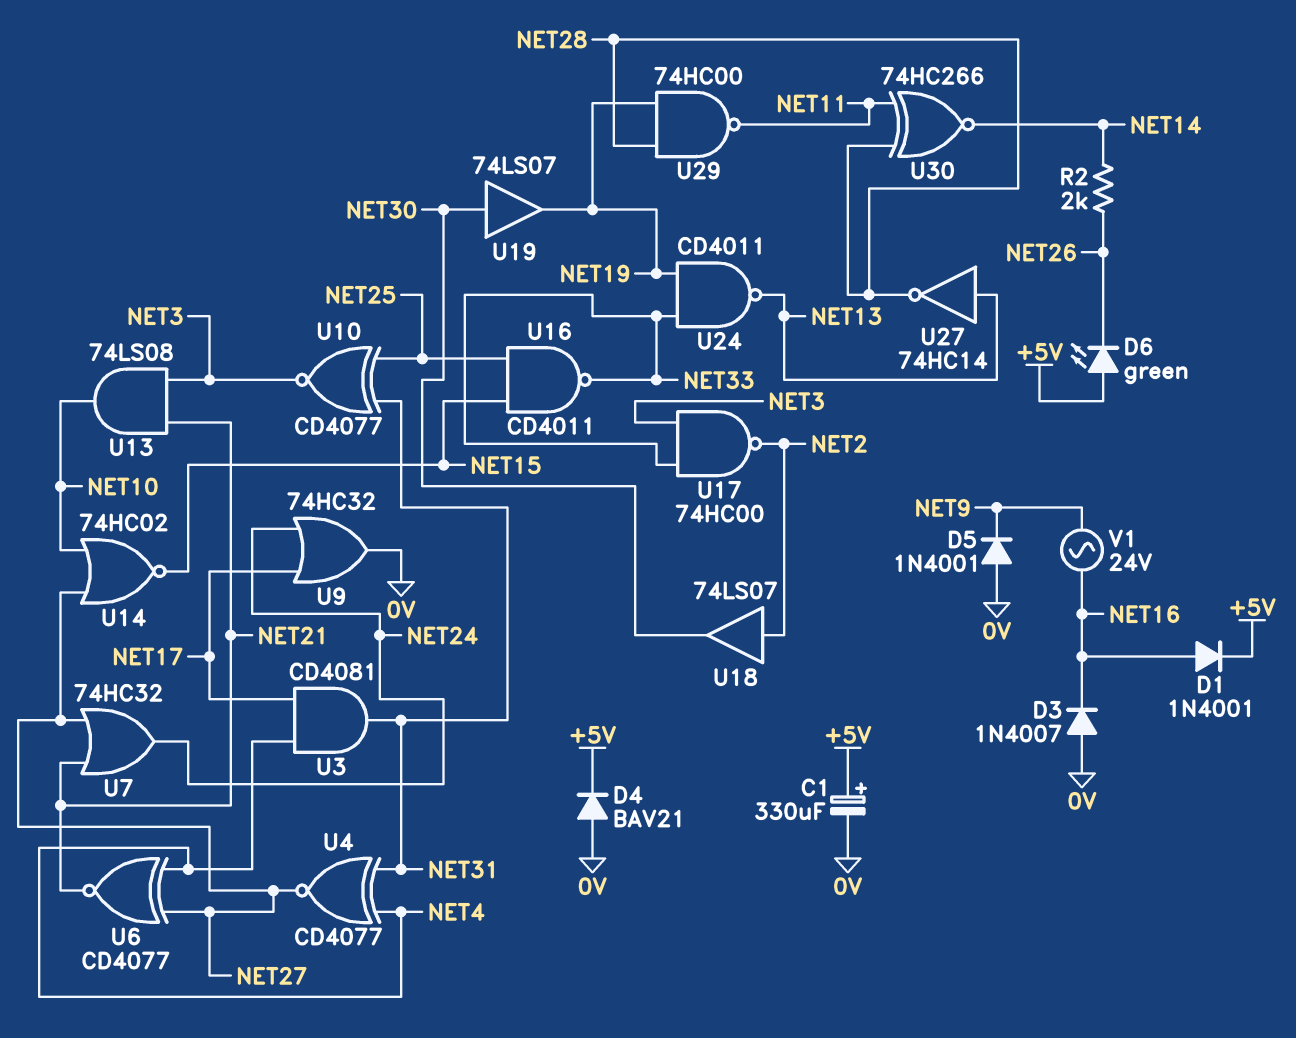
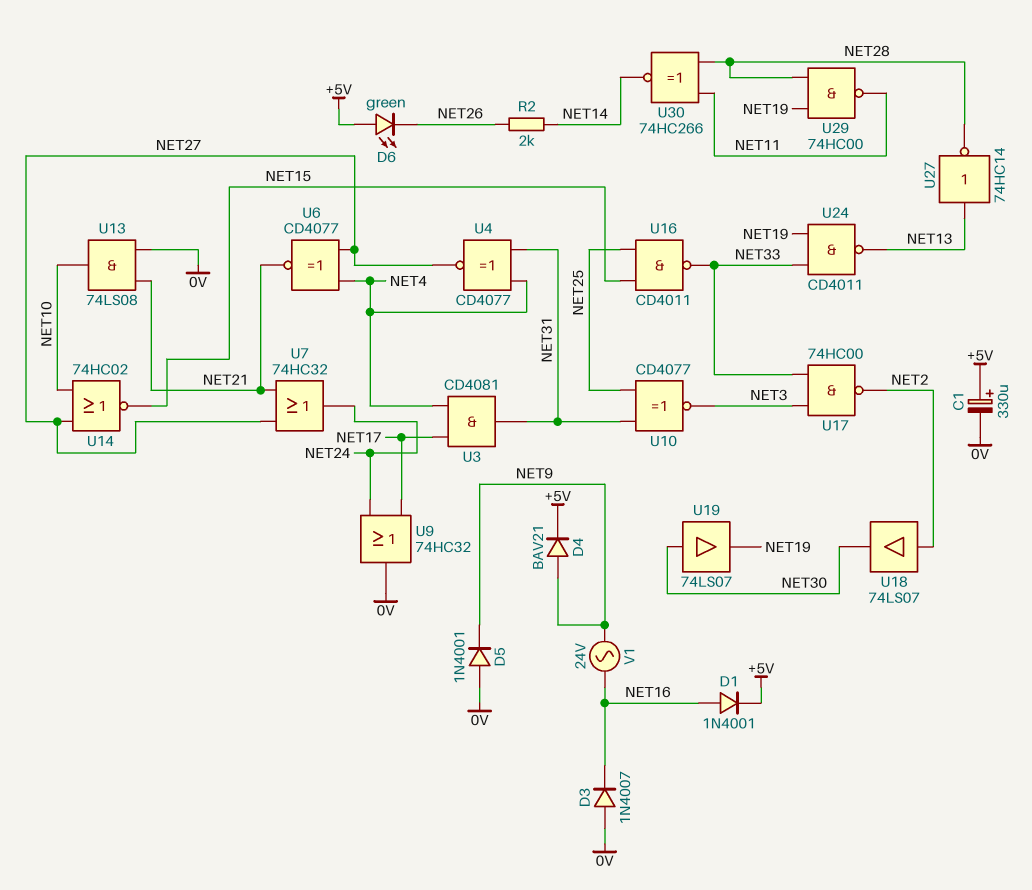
D4: diode BAV21 (A 0V, K +5V) -> diode BAV21 (A NET9, K +5V)
U13: AND 74LS08 (in NET3, in NET21, out NET10) -> AND 74LS08 (in 0V, in NET21, out NET10)

